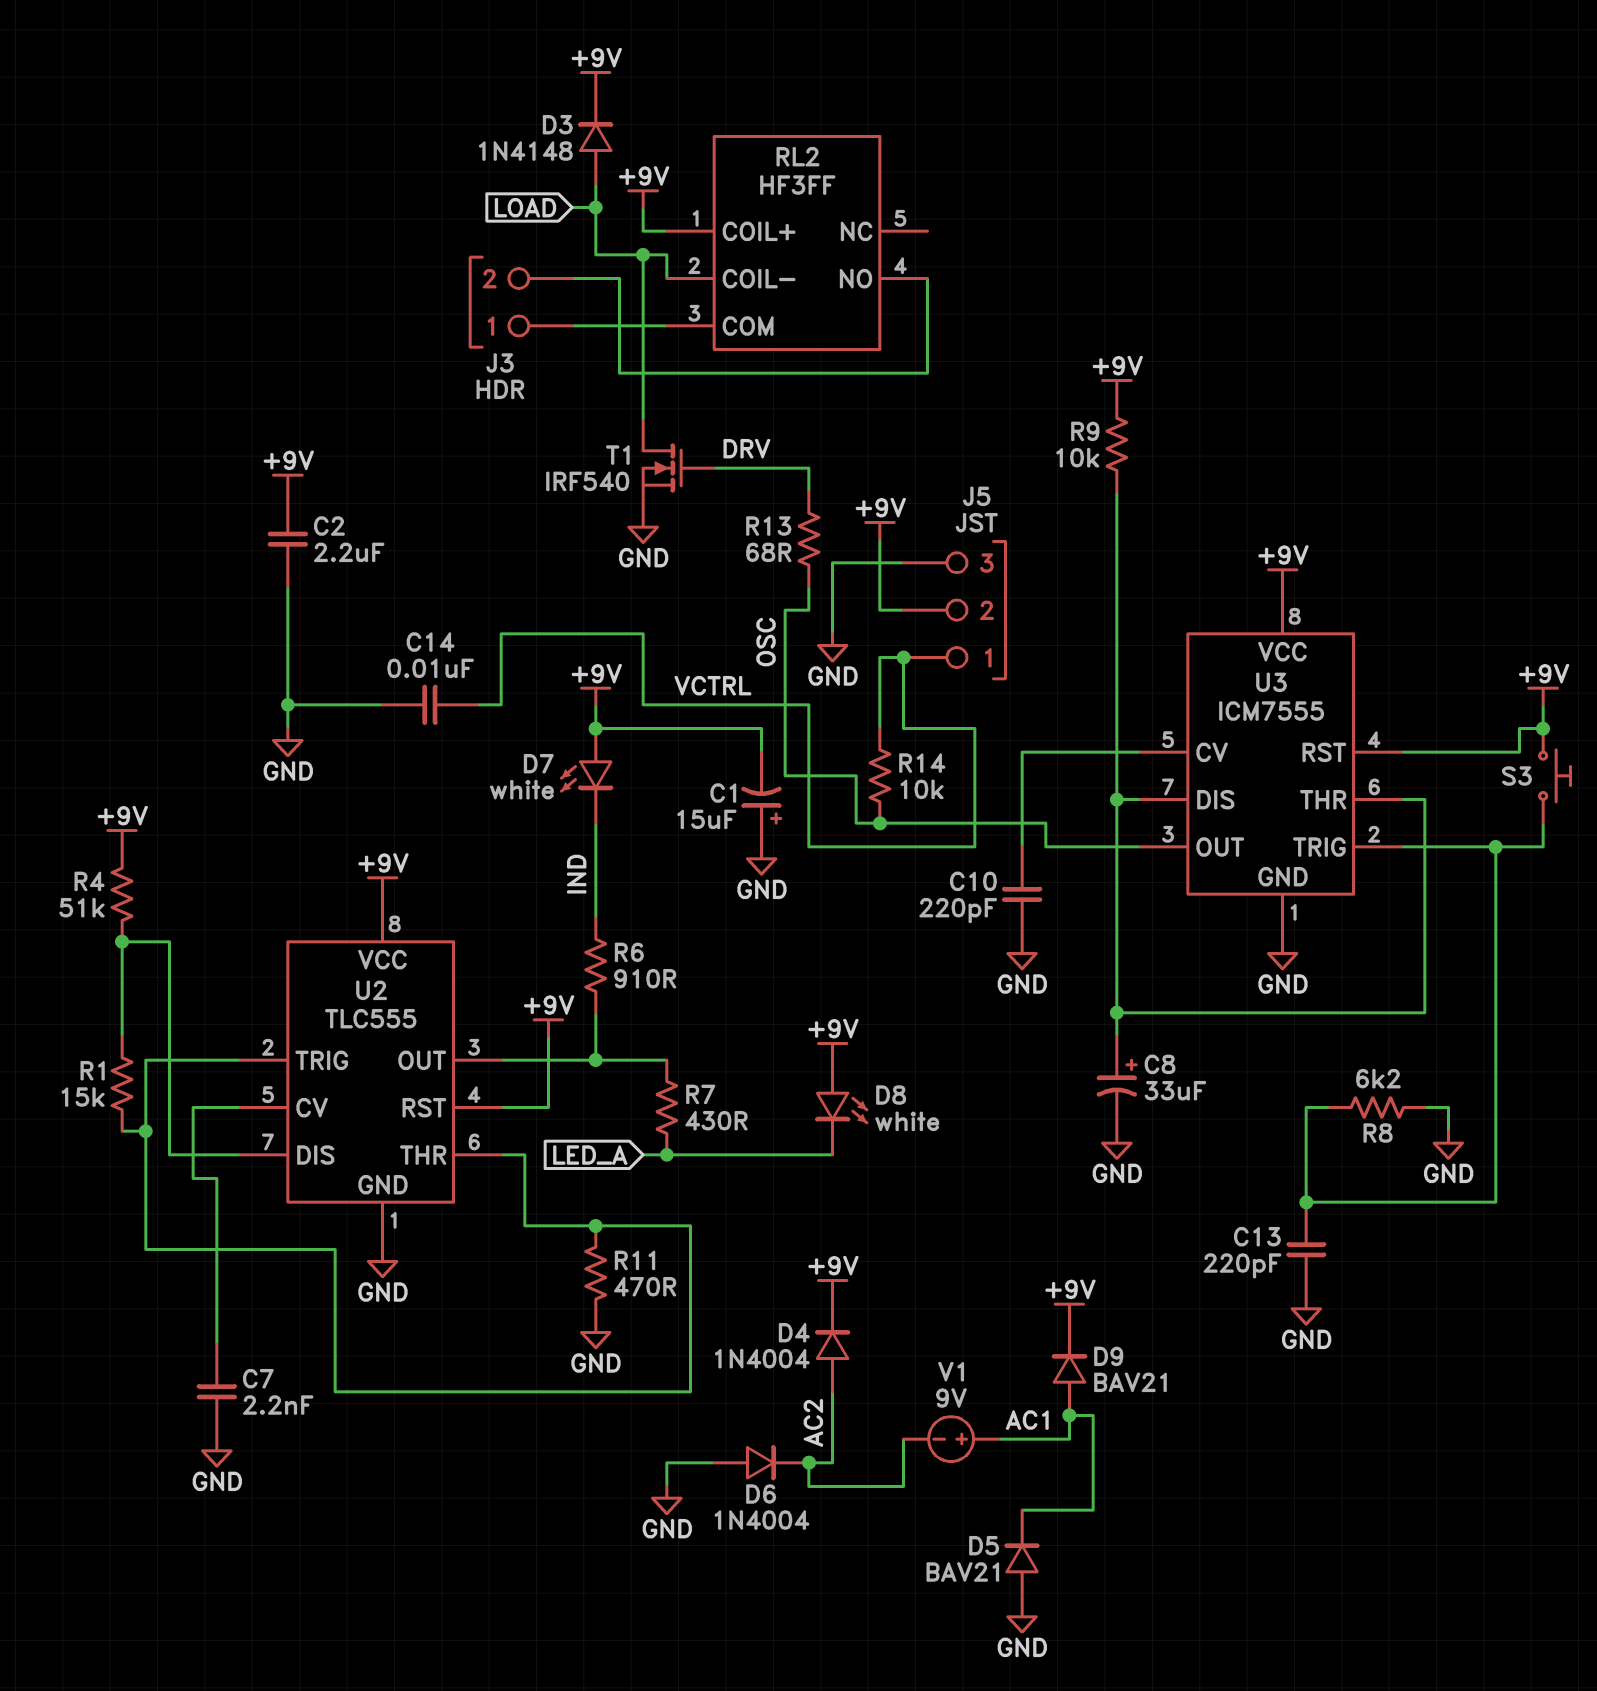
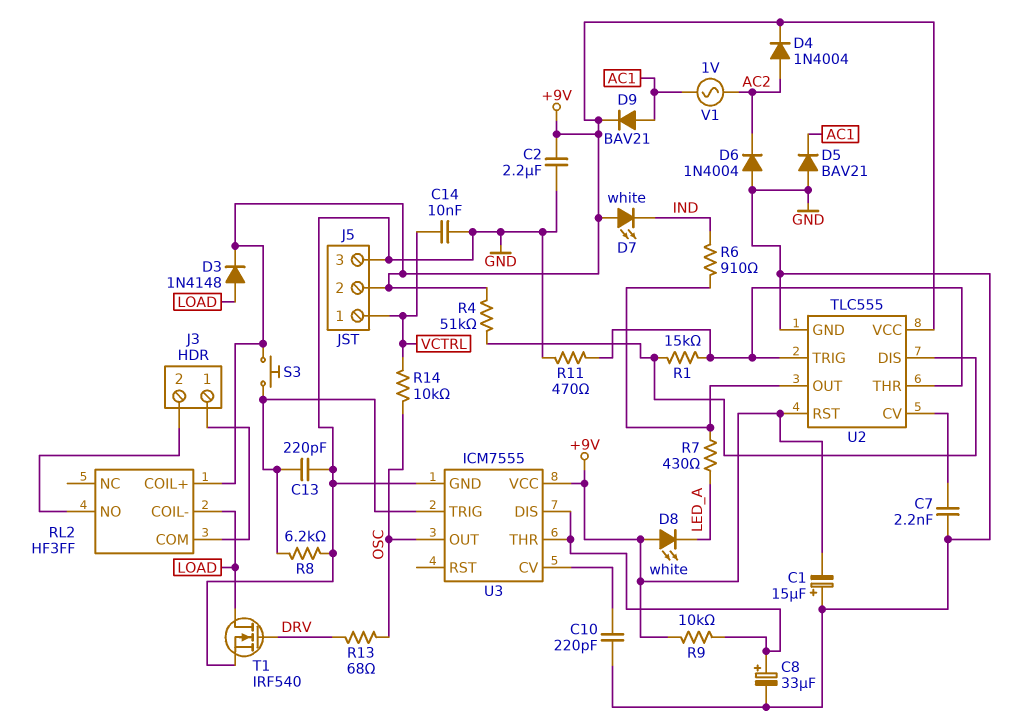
U3 pin RST: +9V -> none
V1: 9V (plus AC1, minus AC2) -> AC 1V (AC1, AC2)

